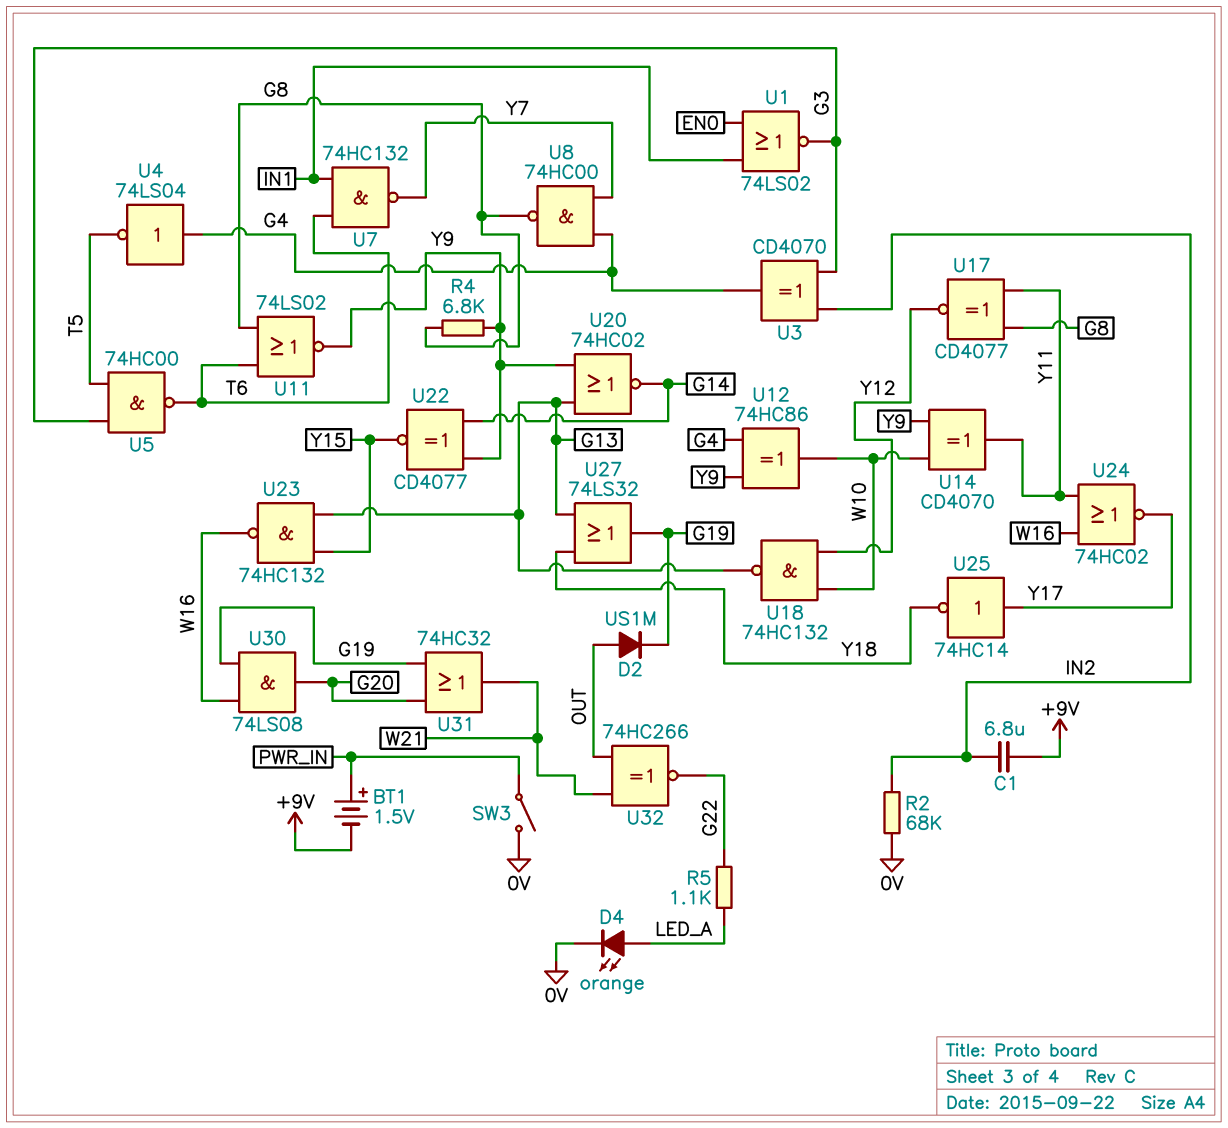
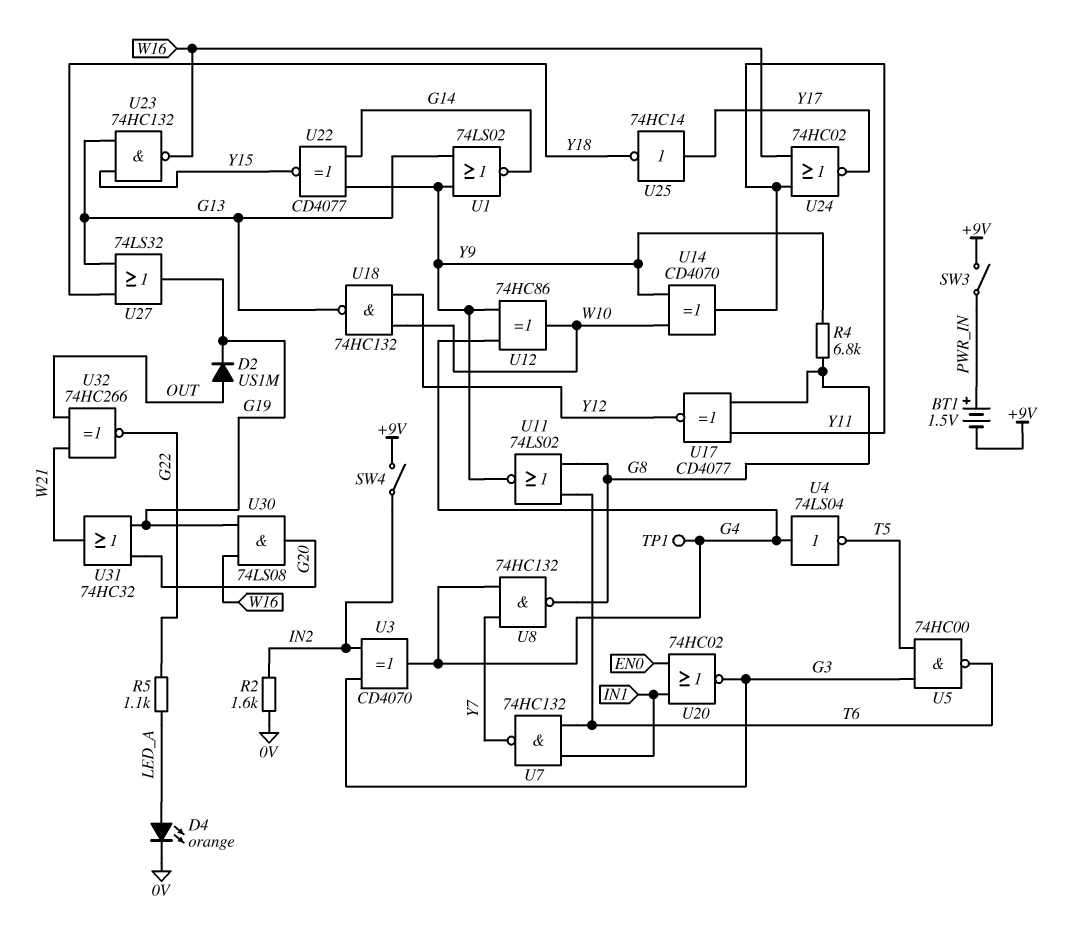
C1: 6.8uF (+9V, IN2) -> none
R2: 68k (0V, IN2) -> 1.6k (0V, IN2)
SW3: switch (0V, PWR_IN) -> switch (+9V, PWR_IN)
SW4: none -> switch (+9V, IN2)
TP1: none -> test point (G4)
U1: NOR 74LS02 (in EN0, in IN1, out G3) -> NOR 74LS02 (in G13, in Y9, out G14)
U8: NAND 74HC00 (in G4, in Y7, out G8) -> NAND 74HC132 (in G4, in Y7, out G8)
U20: NOR 74HC02 (in G13, in Y9, out G14) -> NOR 74HC02 (in EN0, in IN1, out G3)

